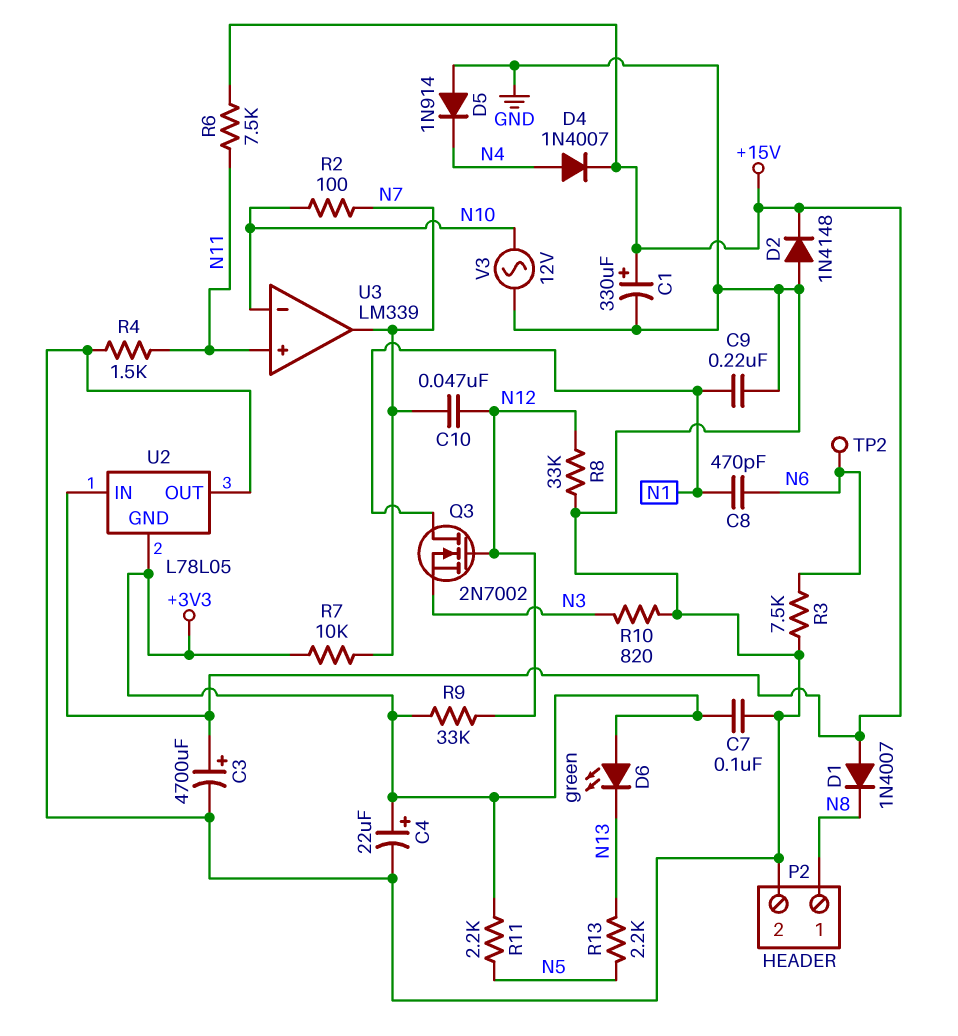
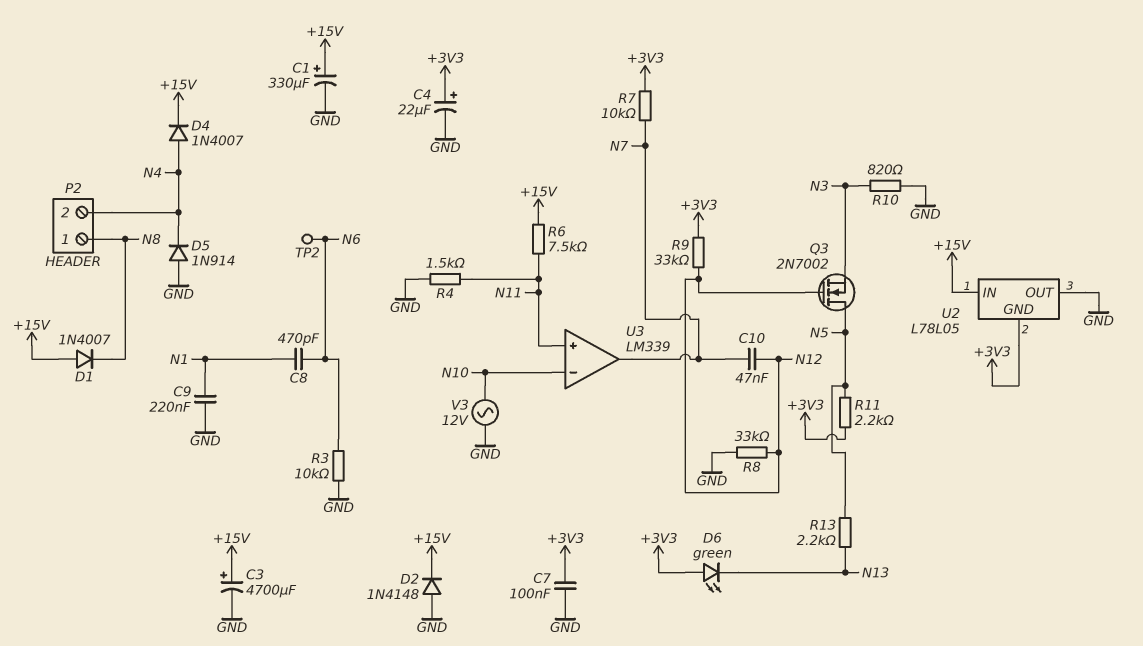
P2 pin 2: GND -> N4
Q3: NMOS 2N7002 (G N12, D N1, S N3) -> NMOS 2N7002 (G N12, D N5, S N3)
R2: 100 (N7, N10) -> none
R3: 7.5k (GND, N6) -> 10k (GND, N6)

